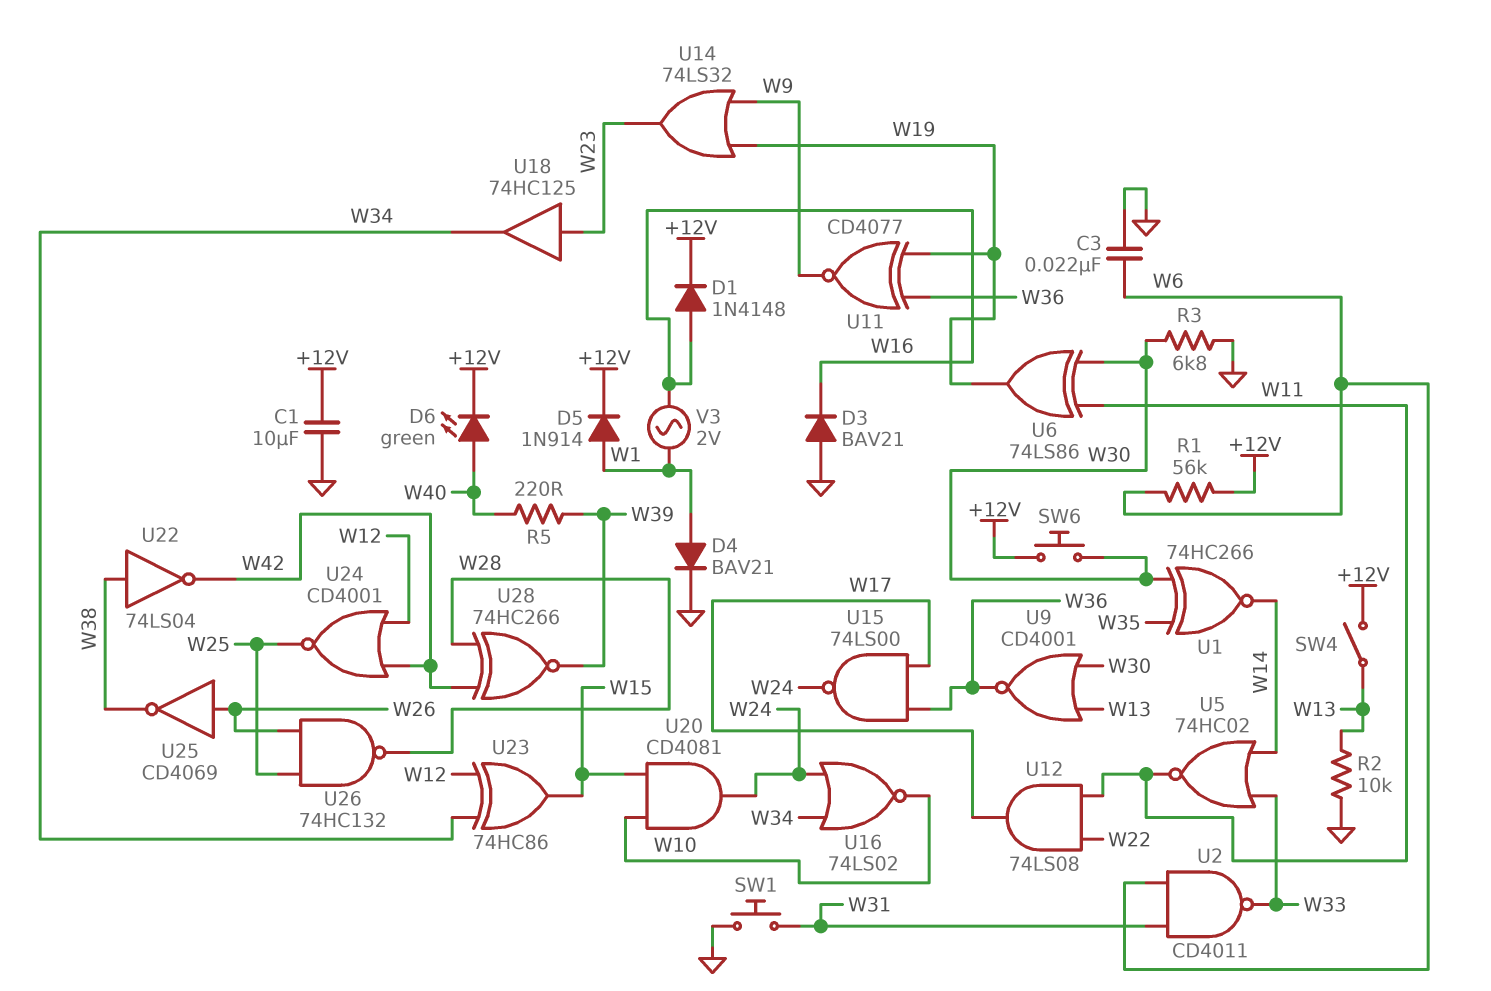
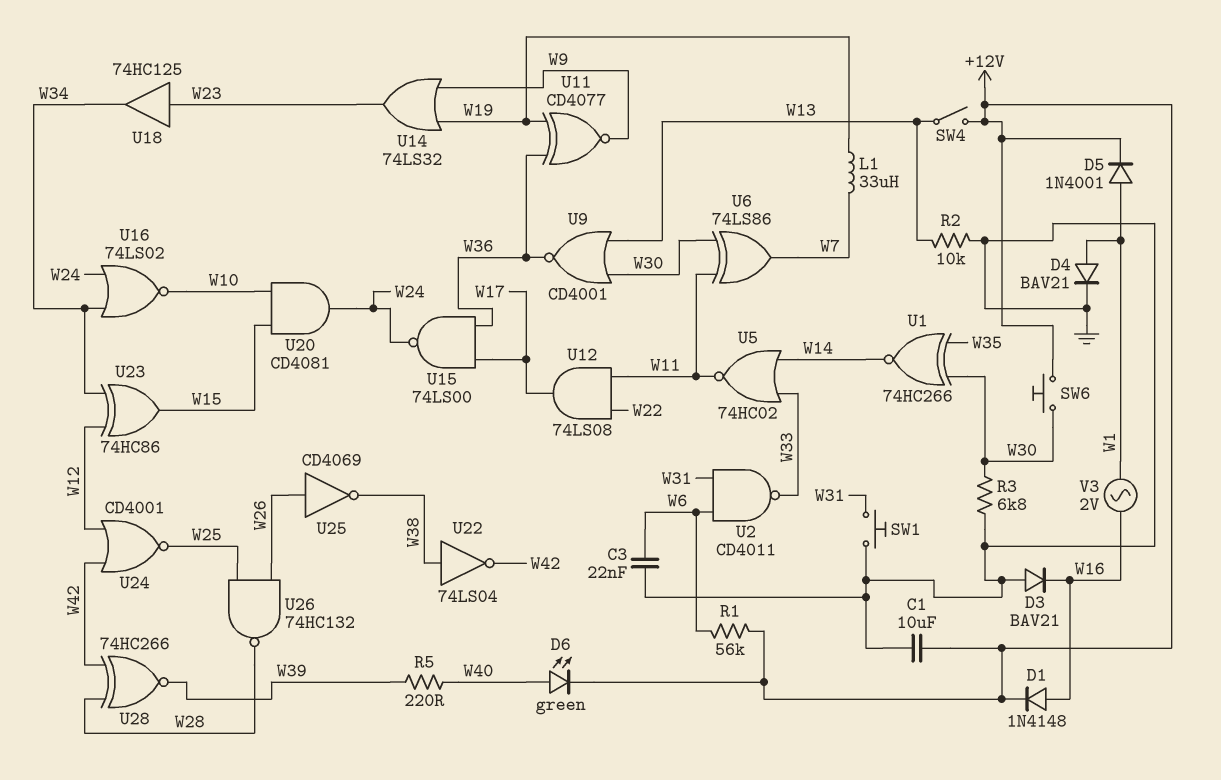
D5: diode 1N914 (A W1, K +12V) -> diode 1N4001 (A W1, K +12V)
L1: none -> 33uH (W7, W19)
U6: XOR 74LS86 (in W11, in W30, out W19) -> XOR 74LS86 (in W11, in W30, out W7)

